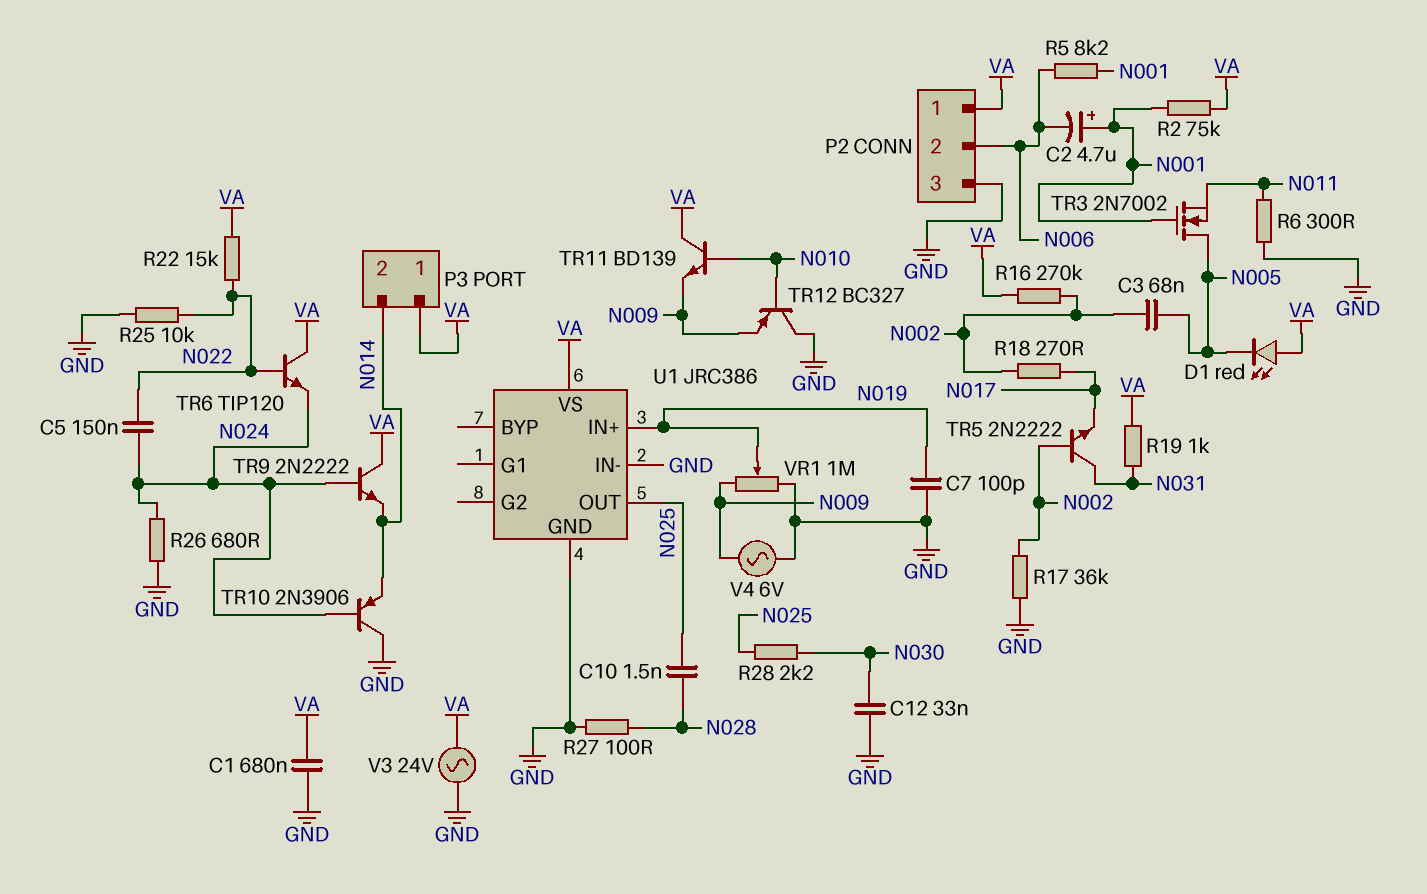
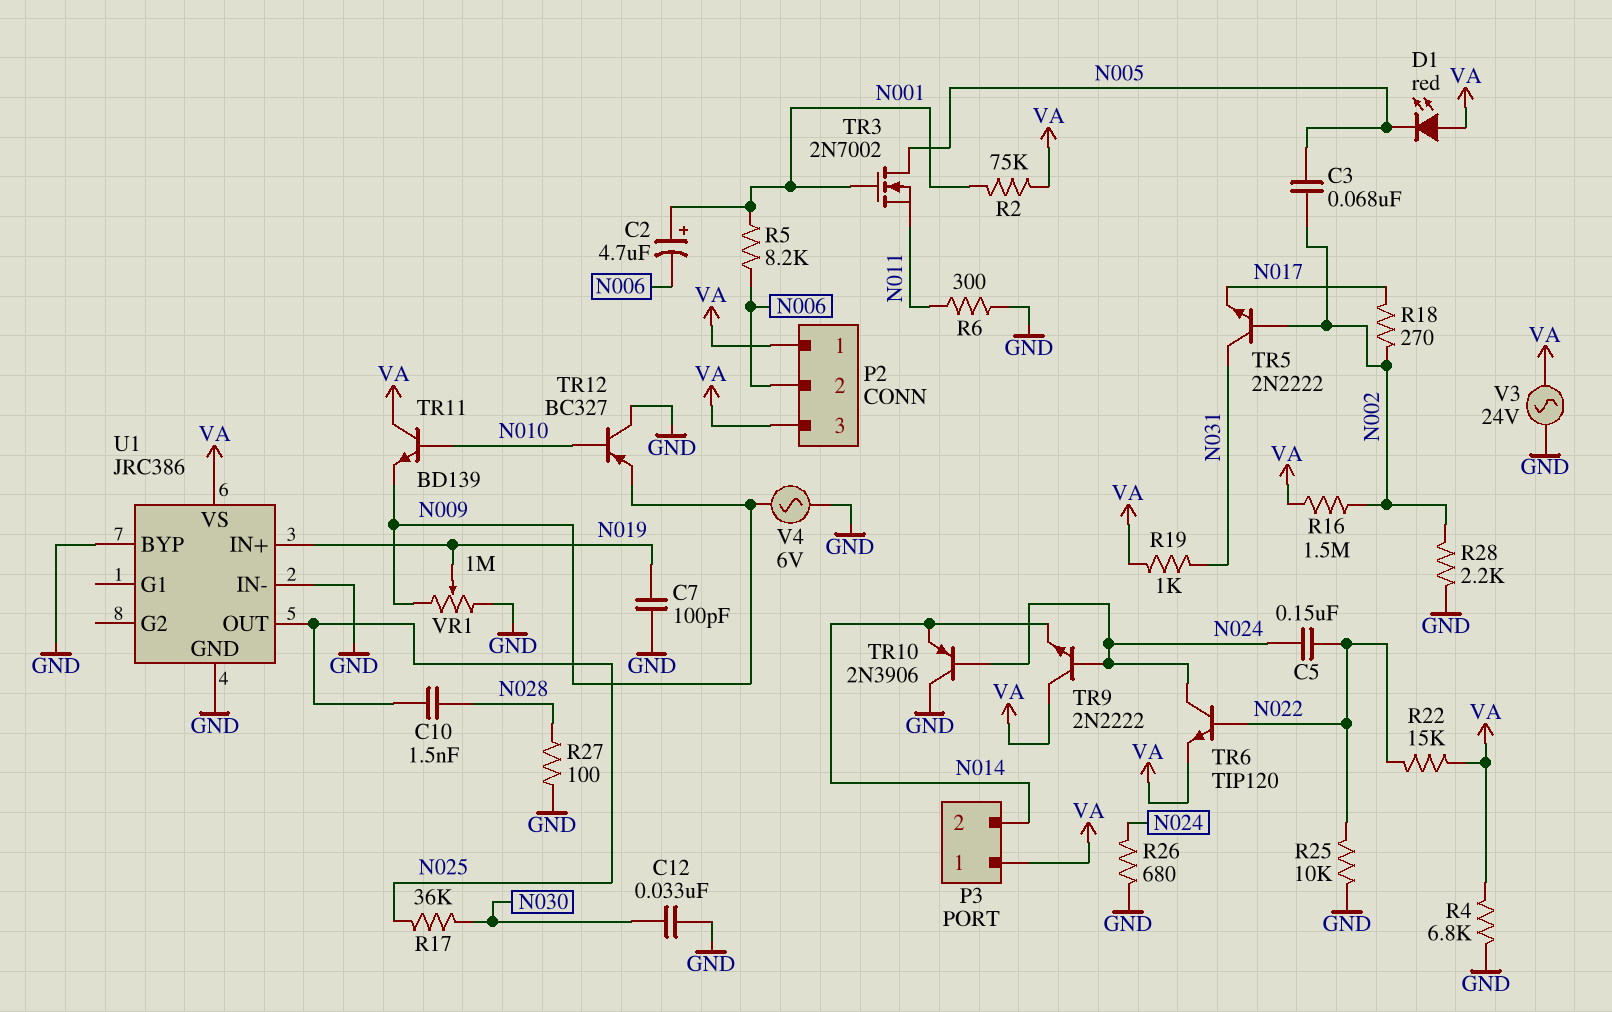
C1: 680nF (GND, VA) -> none
P2 pin 3: GND -> VA
R4: none -> 6.8k (GND, VA)
R16: 270k (N002, VA) -> 1.5M (N002, VA)
R17: 36k (GND, N002) -> 36k (N025, N030)
R28: 2.2k (N025, N030) -> 2.2k (GND, N002)
TR6: NPN TIP120 (B N022, C VA, E N024) -> NPN TIP120 (B N022, C N024, E VA)
U1 pin BYP: none -> GND

